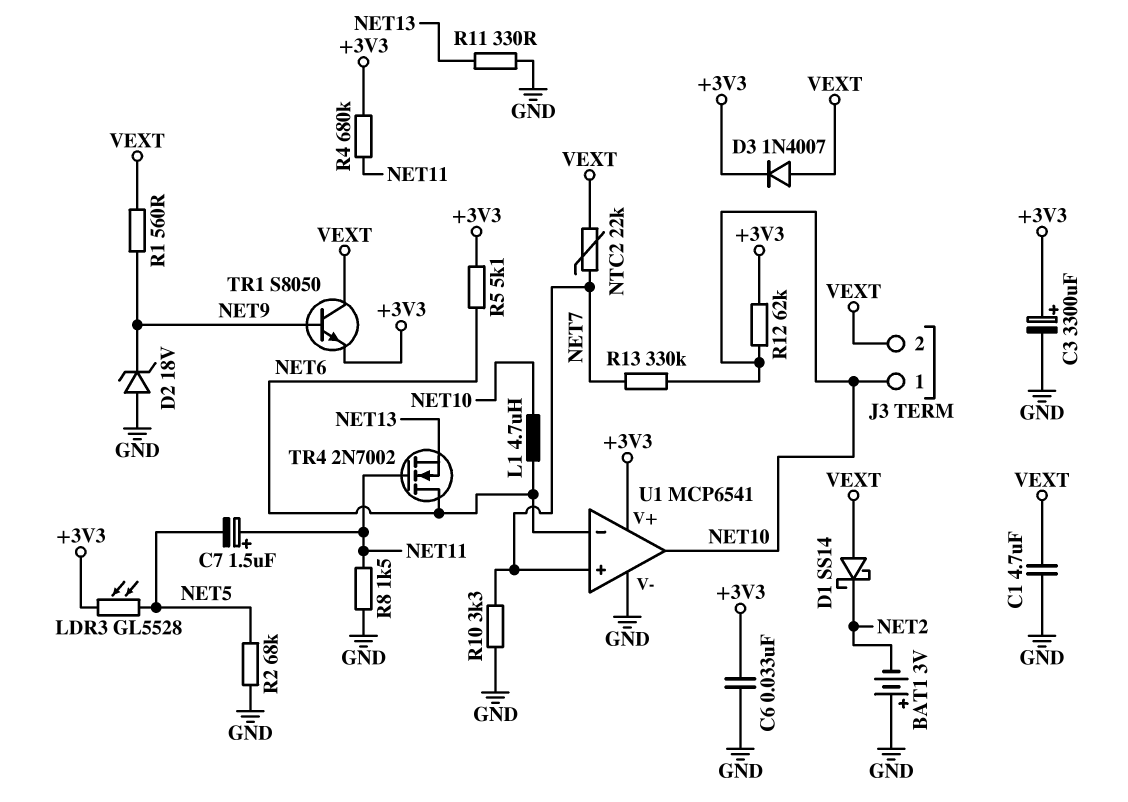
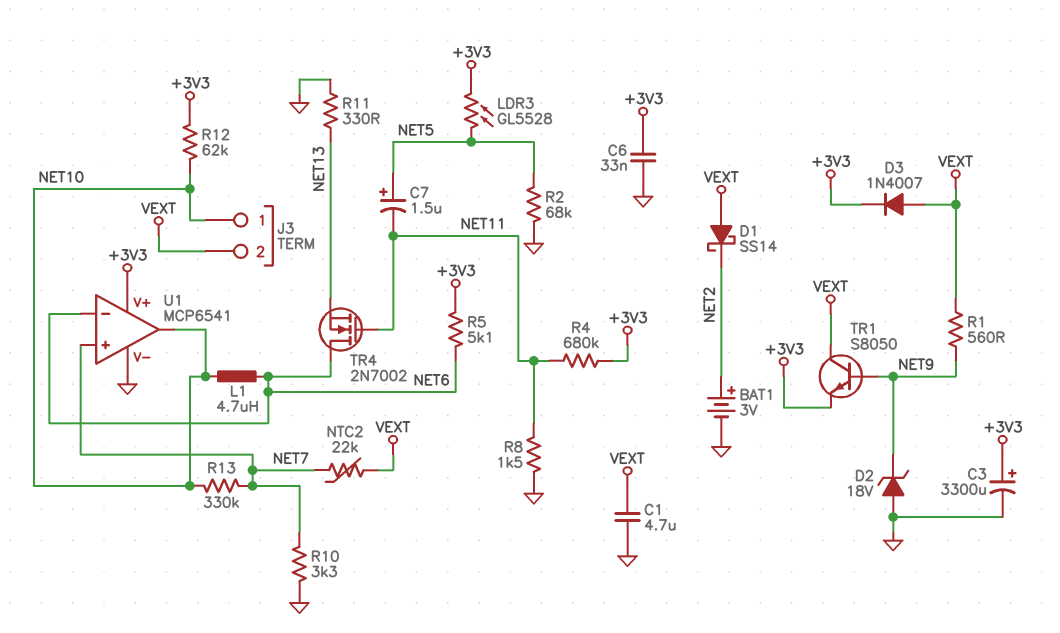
BAT1: 3V (plus GND, minus NET2) -> 3V (plus NET2, minus GND)
C7: 1.5uF (plus NET11, minus NET5) -> 1.5uF (plus NET5, minus NET11)

